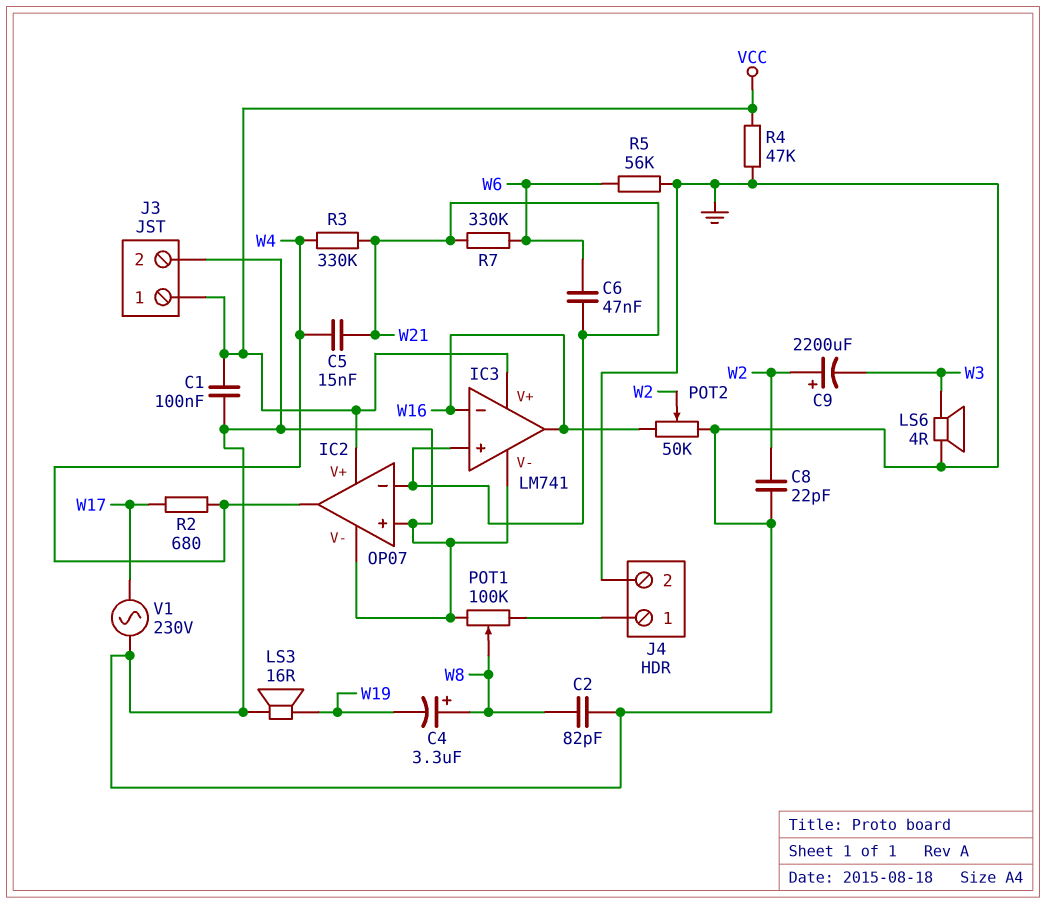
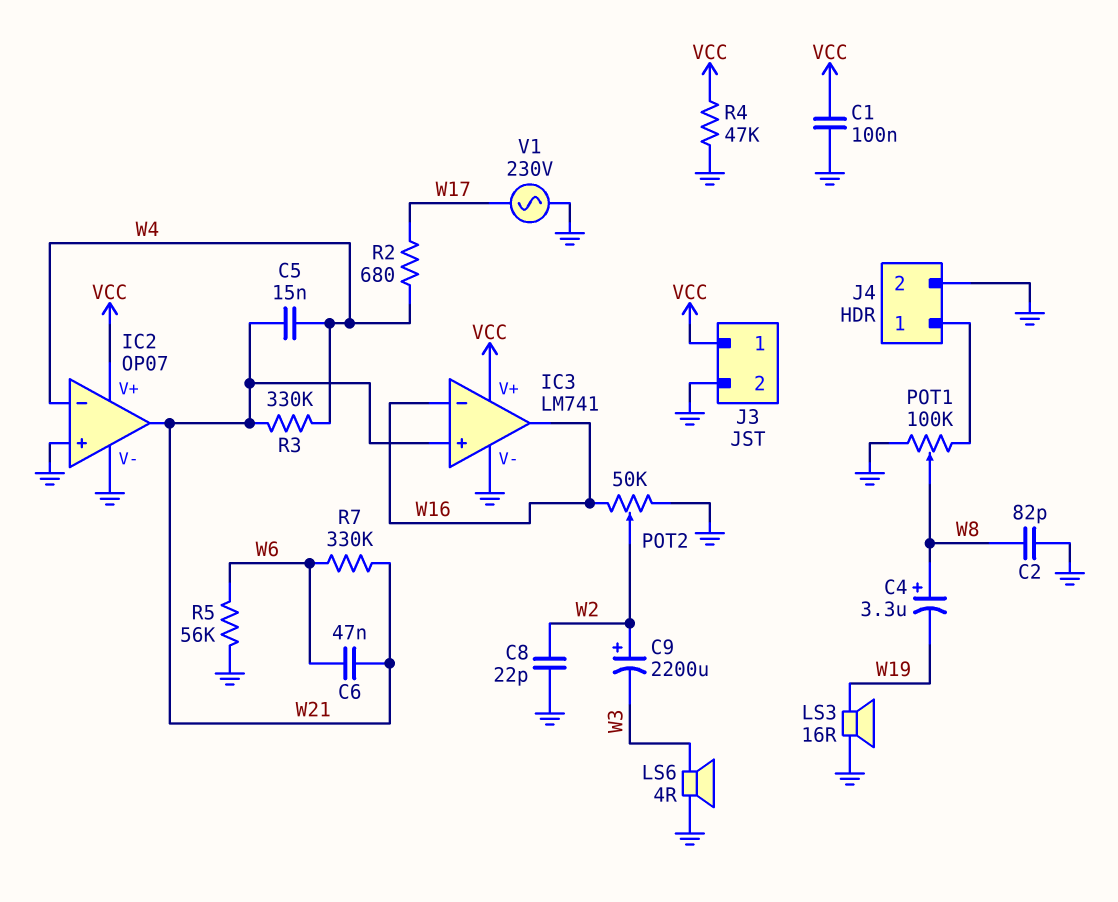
IC2 pin in-: W21 -> W4
IC2 pin out: W4 -> W21

